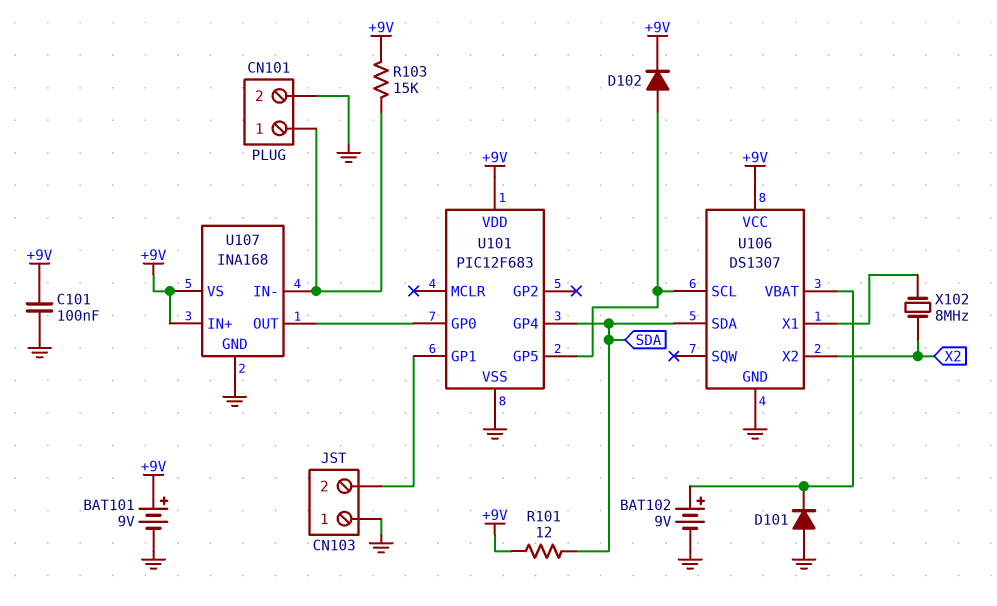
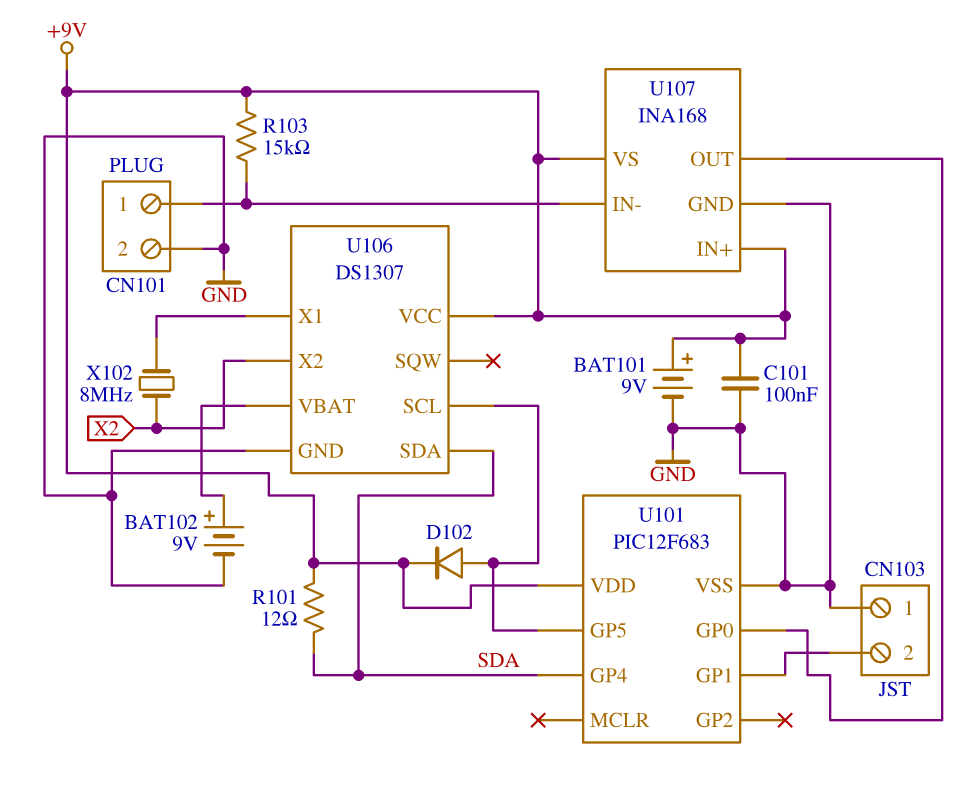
D101: diode (A GND, K U106/VBAT) -> none

